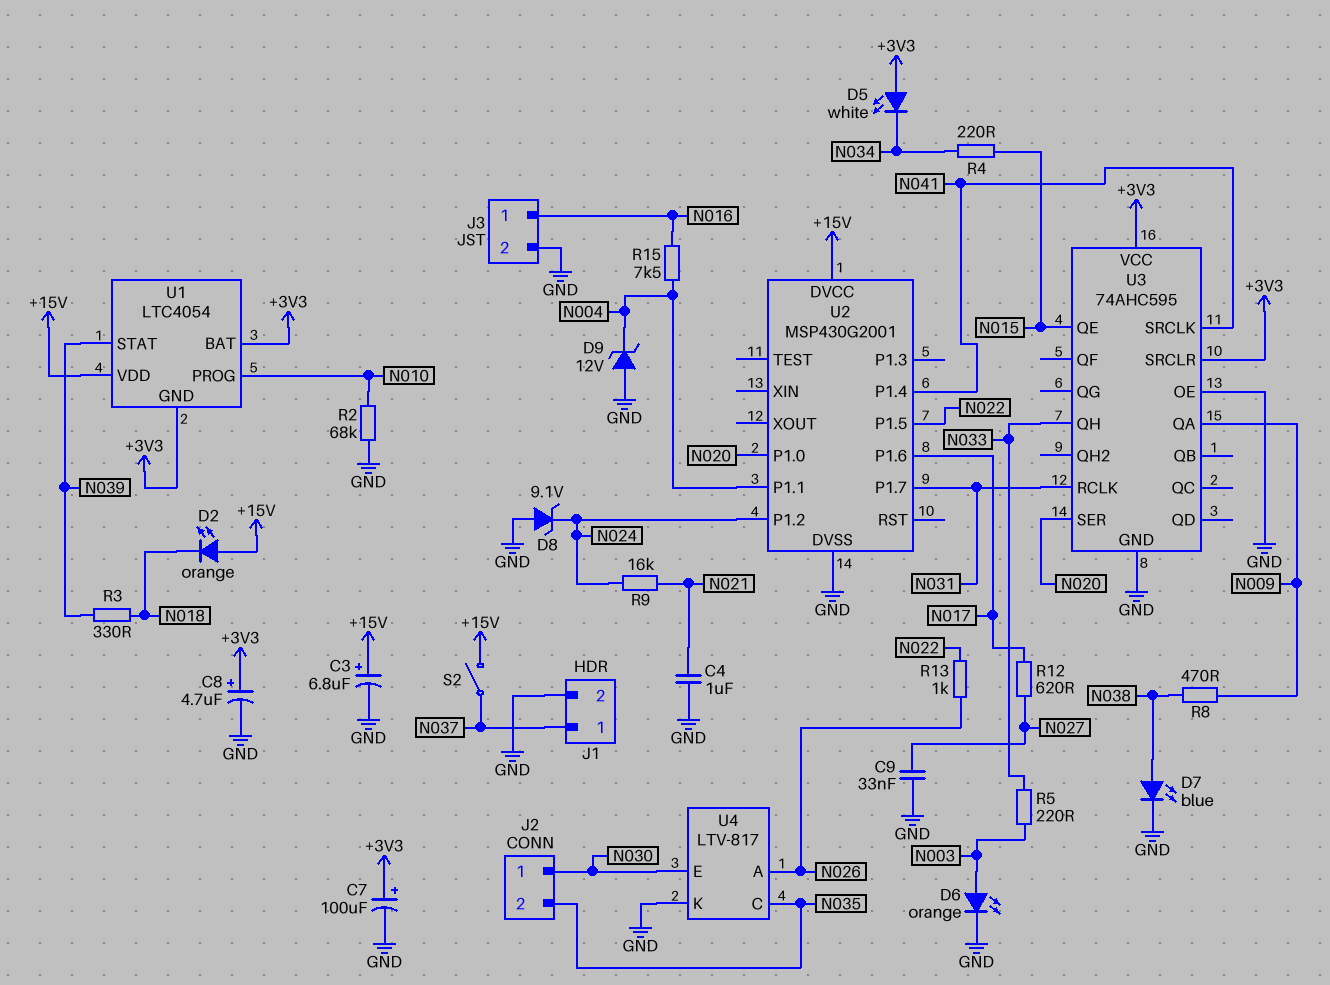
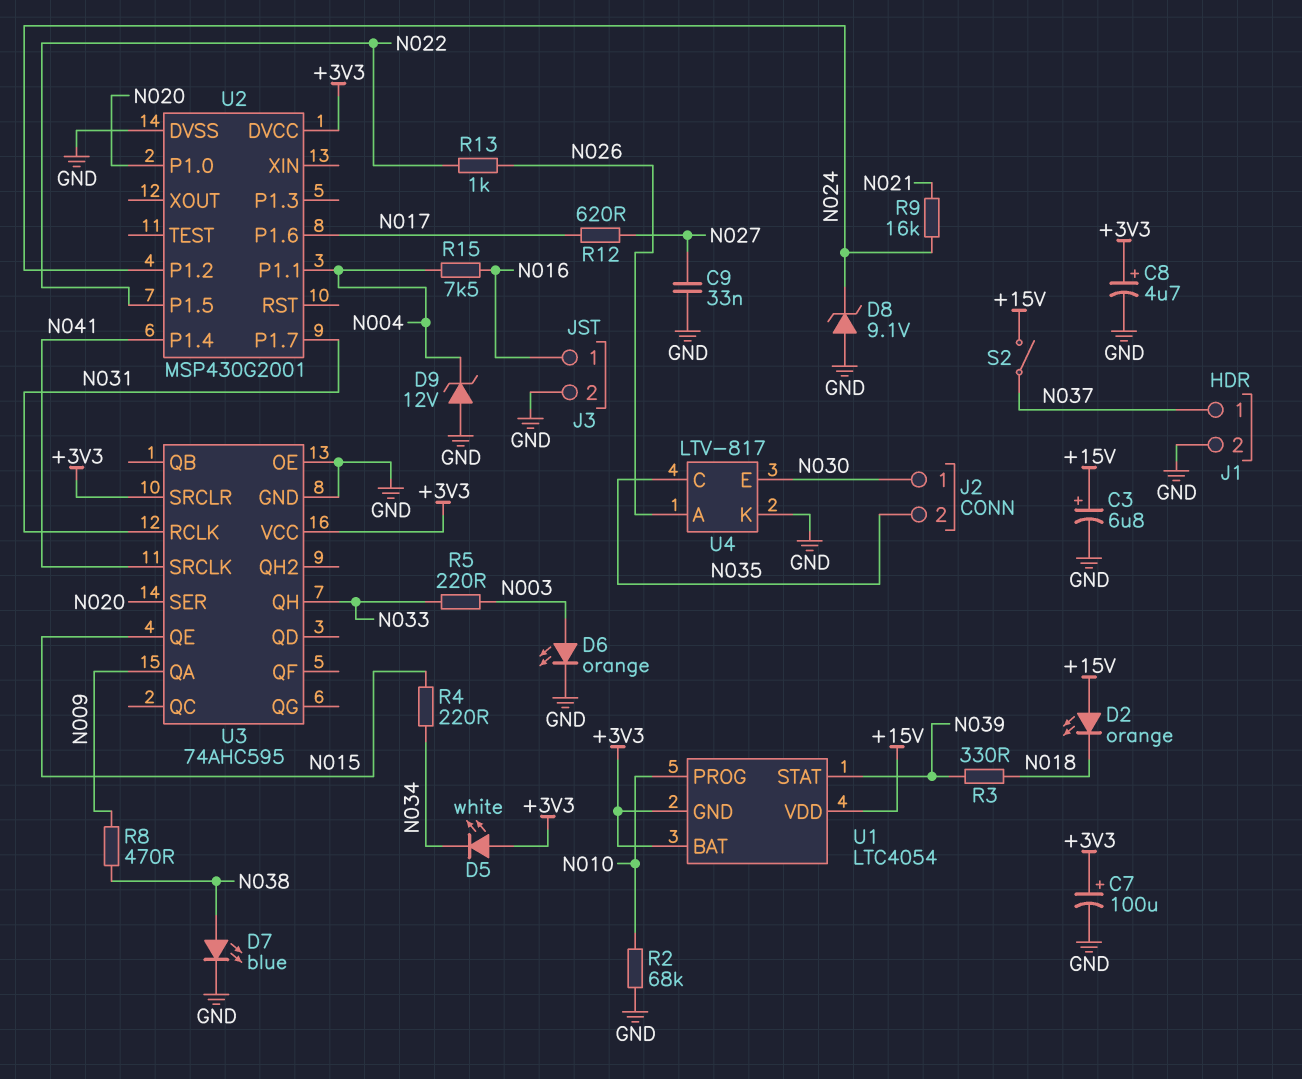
C4: 1uF (GND, N021) -> none
U2 pin DVCC: +15V -> +3V3

